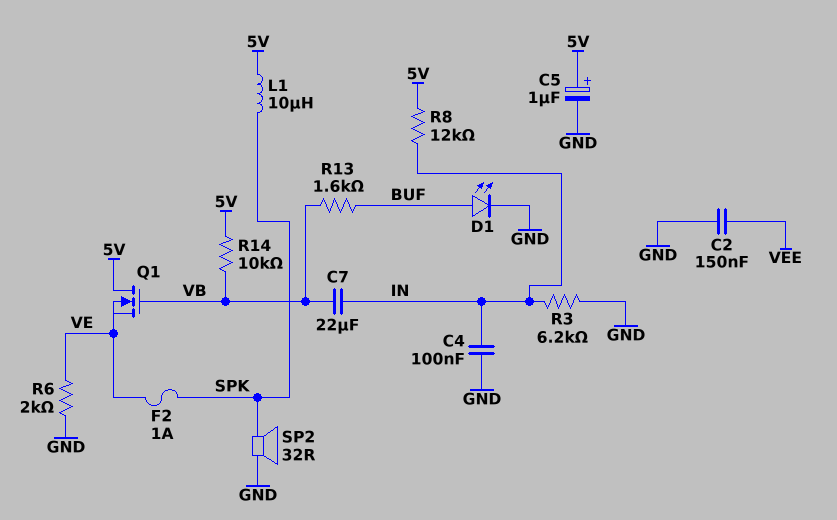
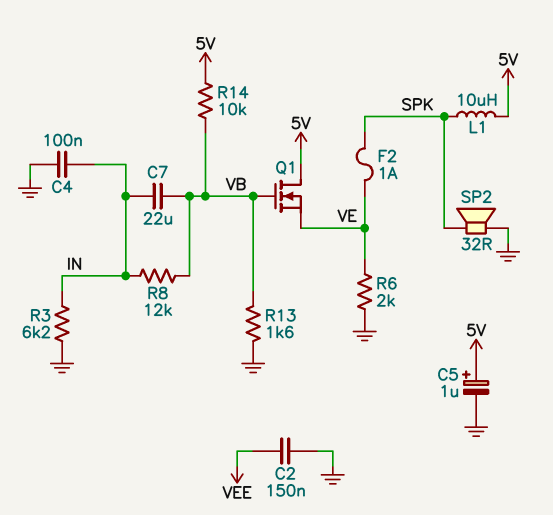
D1: LED (A BUF, K GND) -> none
R8: 12k (5V, IN) -> 12k (IN, VB)
R13: 1.6k (BUF, VB) -> 1.6k (GND, VB)

